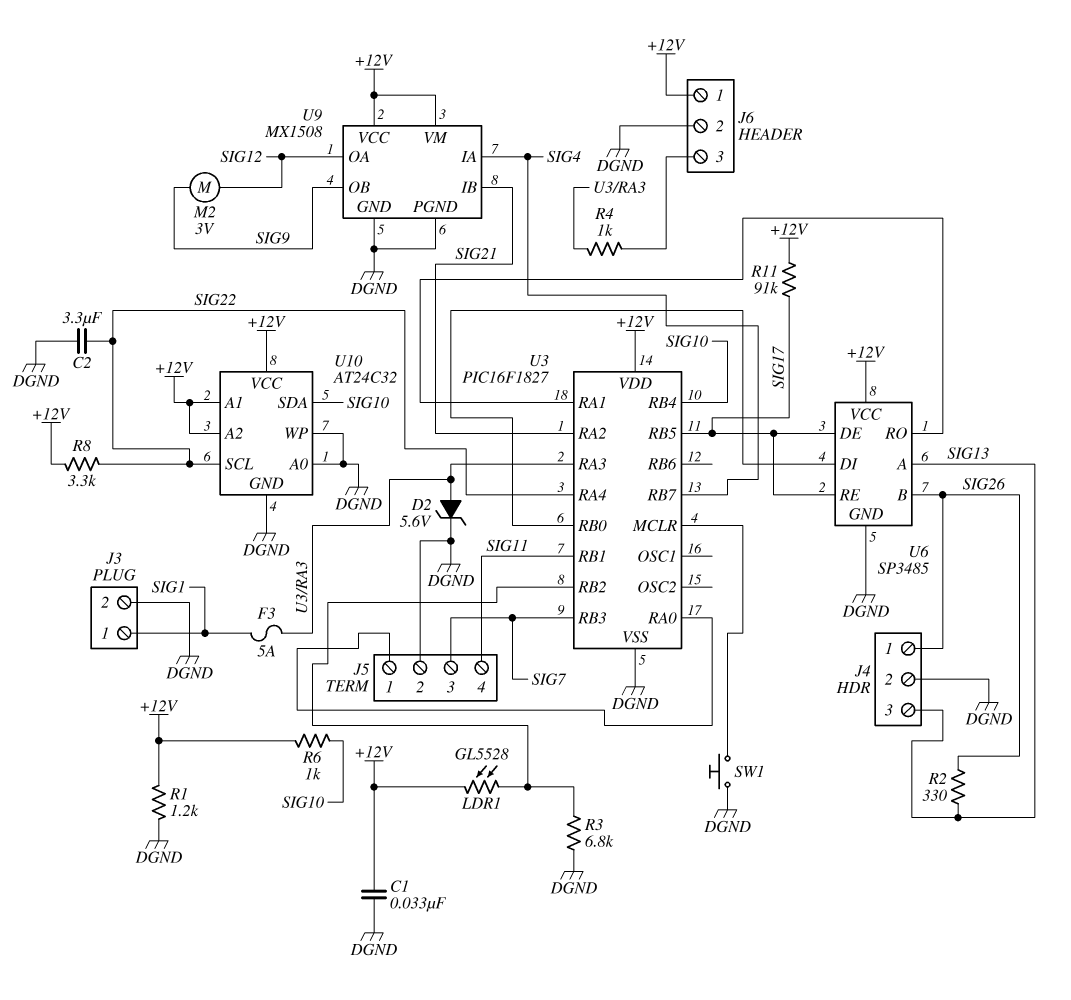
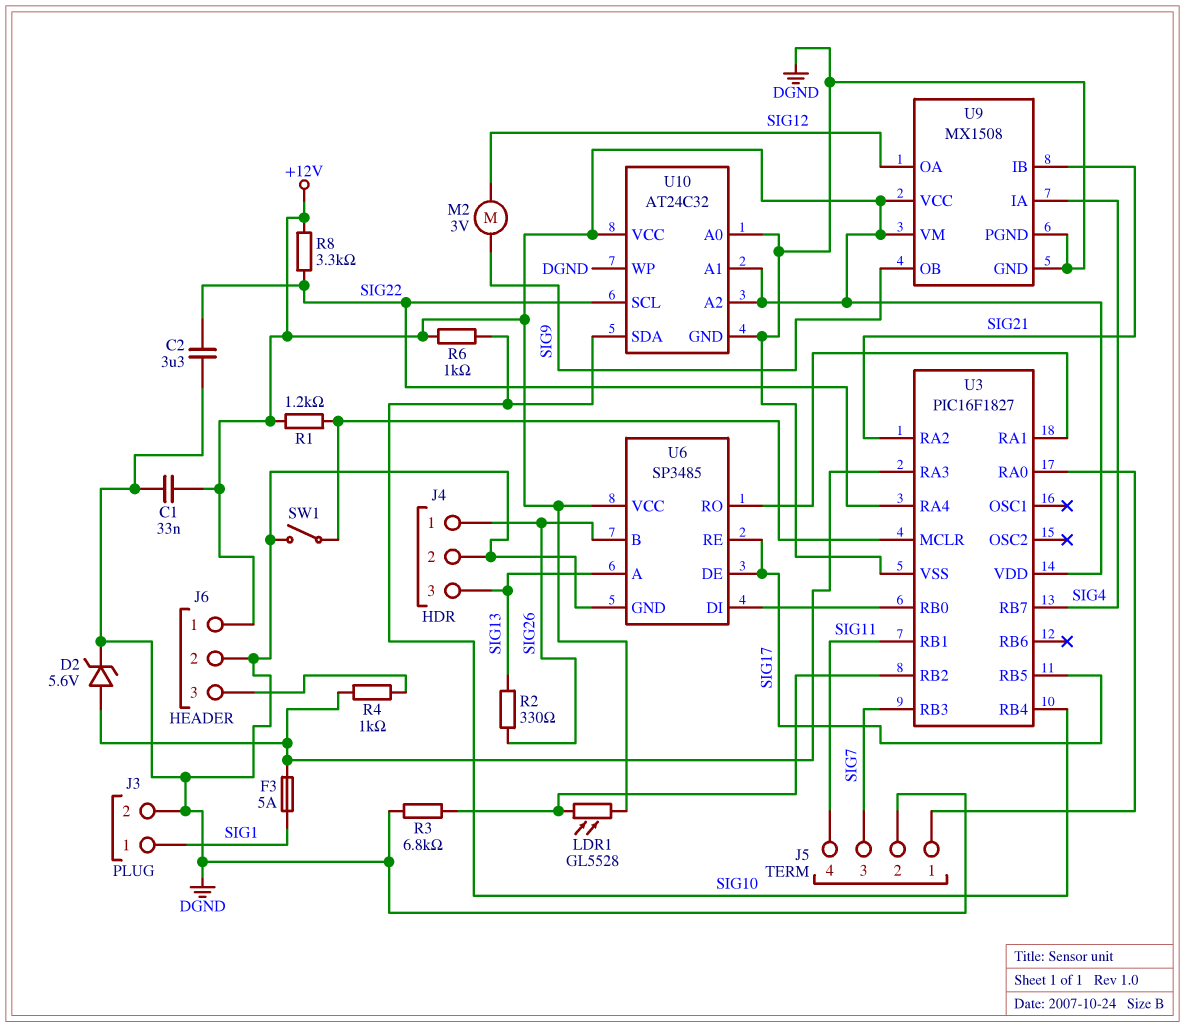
R1: 1.2k (+12V, DGND) -> 1.2k (+12V, U3/MCLR)
R11: 91k (+12V, SIG17) -> none
SW1: button (DGND, U3/MCLR) -> switch (DGND, U3/MCLR)

